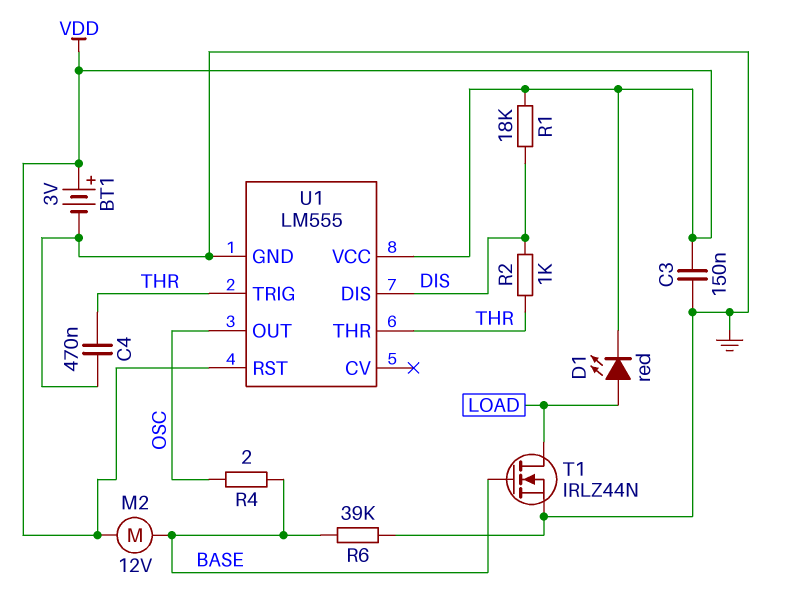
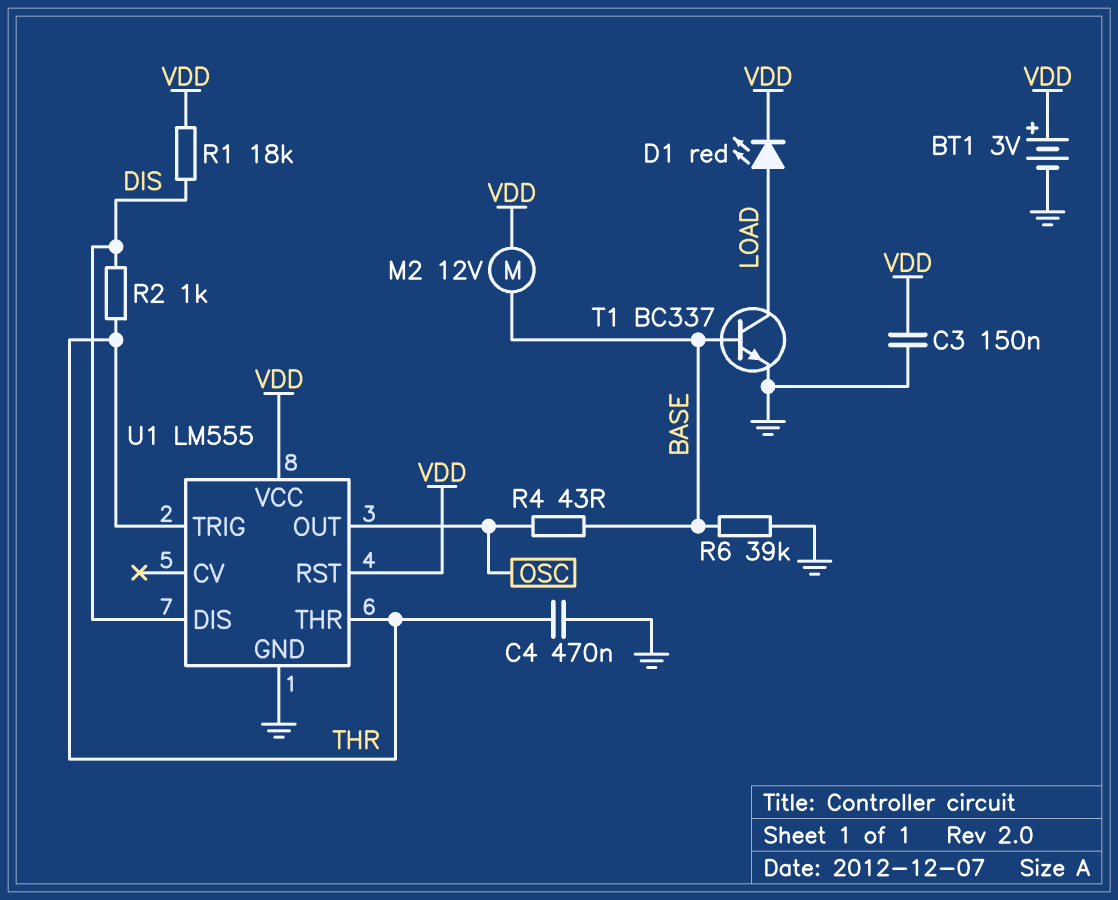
R4: 2 (BASE, OSC) -> 43 (BASE, OSC)
T1: NMOS IRLZ44N (G BASE, D LOAD, S GND) -> NPN BC337 (B BASE, C LOAD, E GND)

